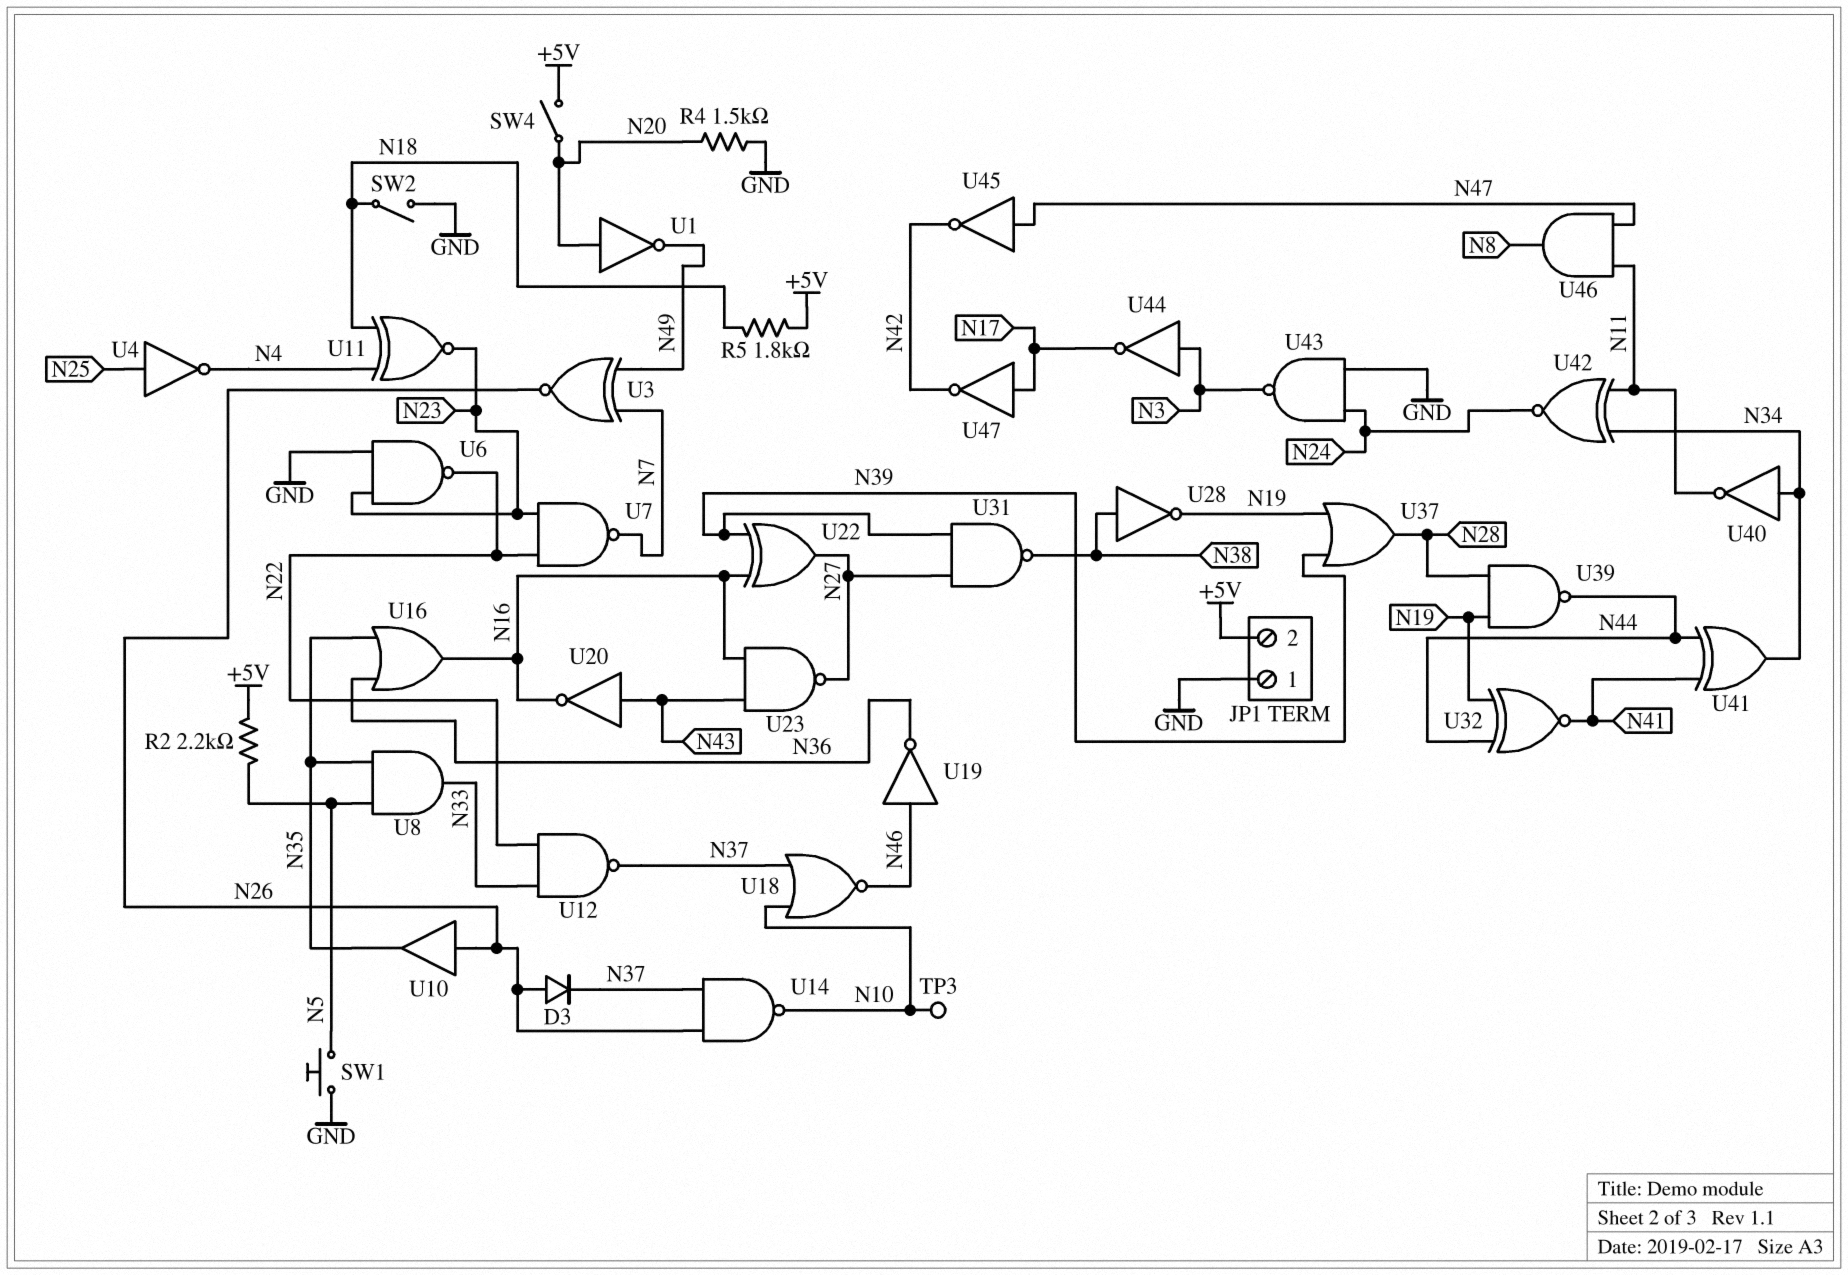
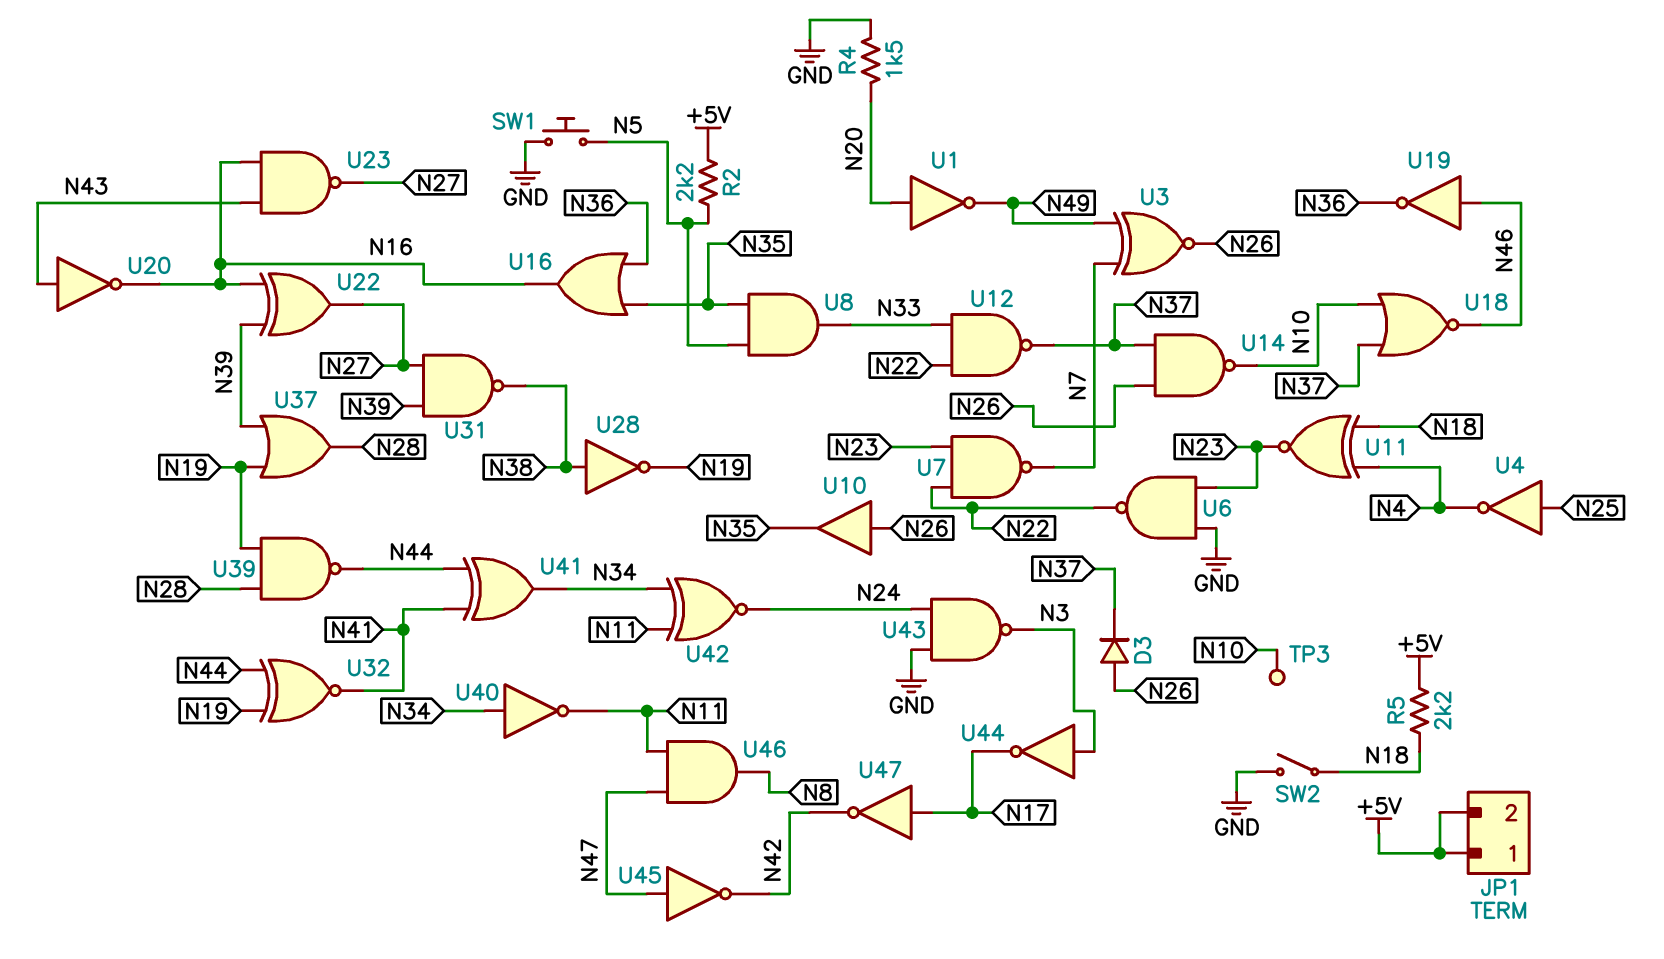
JP1 pin 1: GND -> +5V
R5: 1.8k (+5V, N18) -> 2.2k (+5V, N18)
SW4: switch (+5V, N20) -> none

